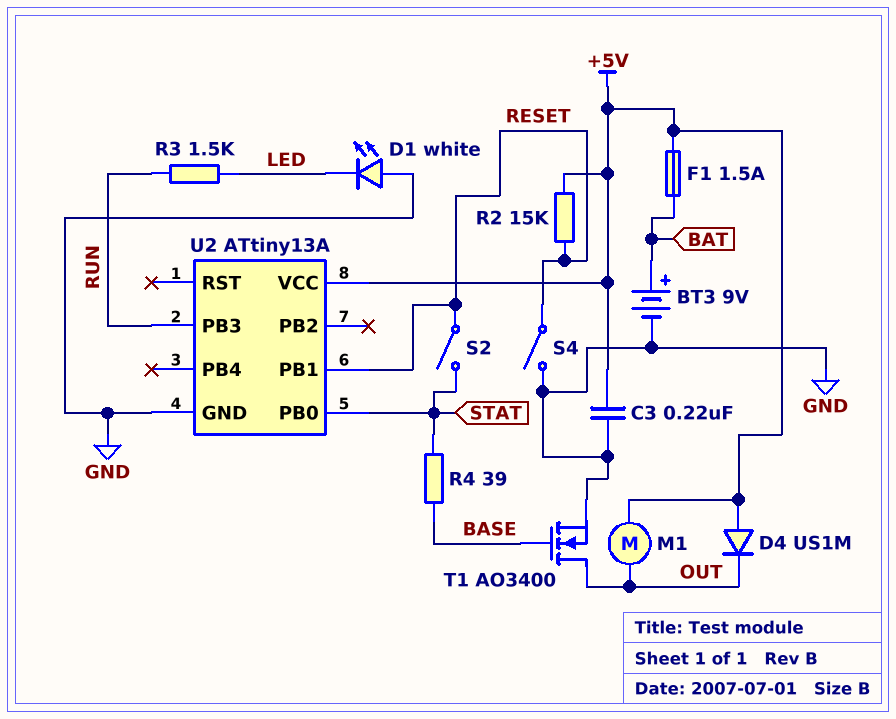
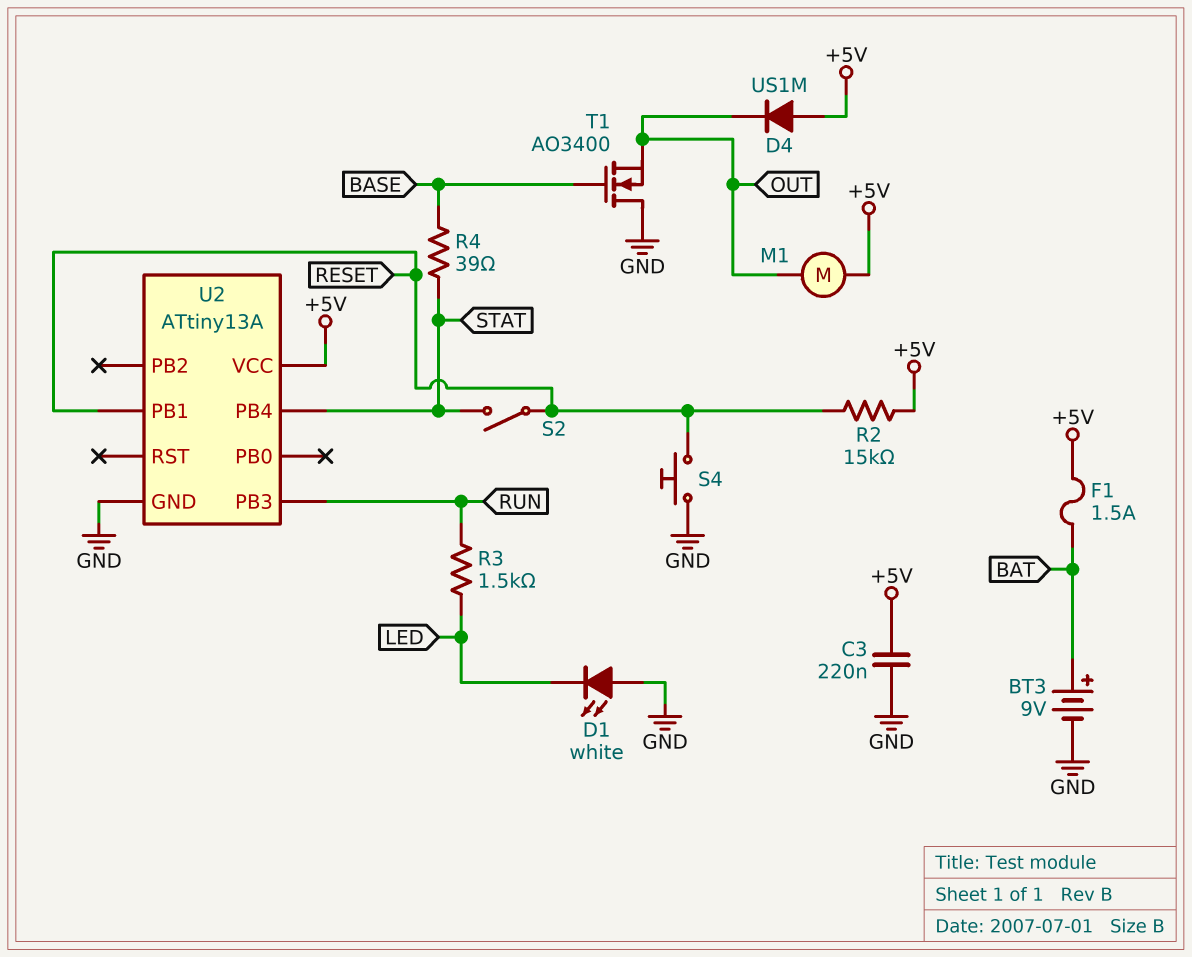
S4: switch (GND, RESET) -> button (GND, RESET)
T1: NMOS AO3400 (G BASE, D OUT, S GND) -> NMOS AO3400 (G BASE, D GND, S OUT)
U2 pin PB0: STAT -> none
U2 pin PB4: none -> STAT

